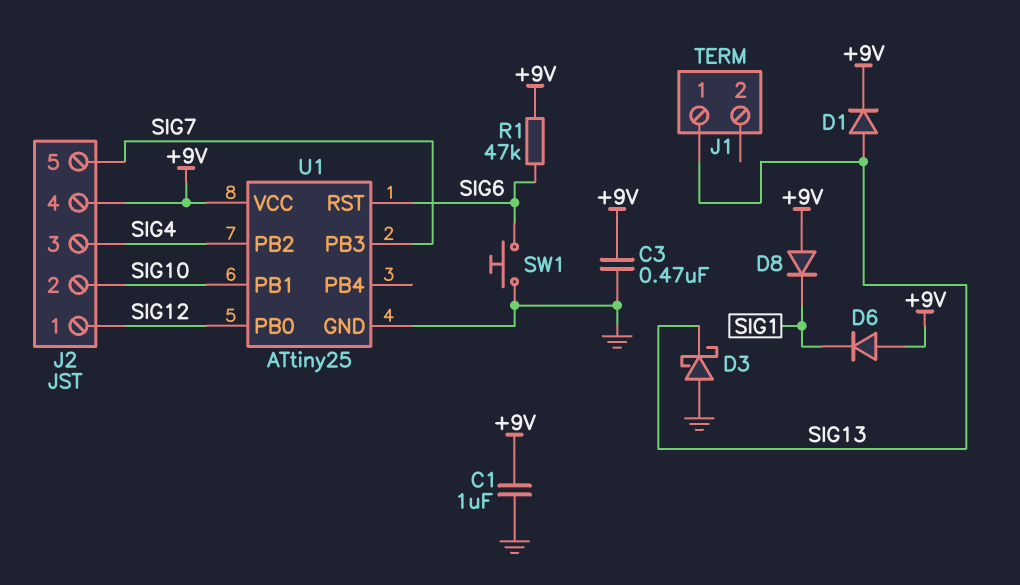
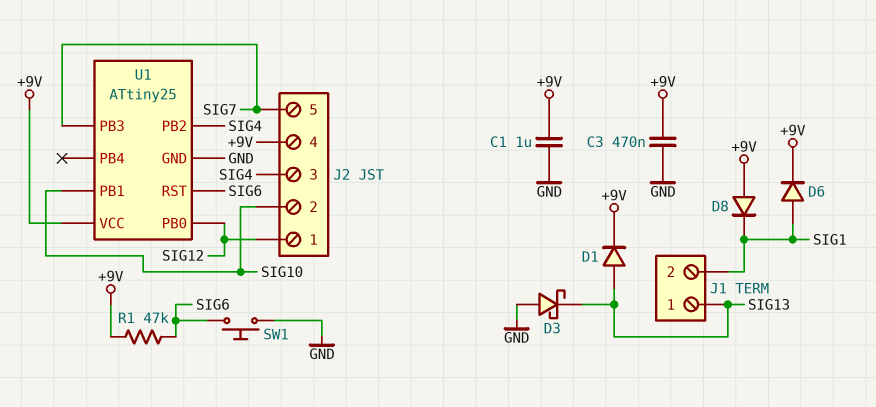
D6: diode (A +9V, K SIG1) -> diode (A SIG1, K +9V)
J1 pin 2: none -> SIG1

